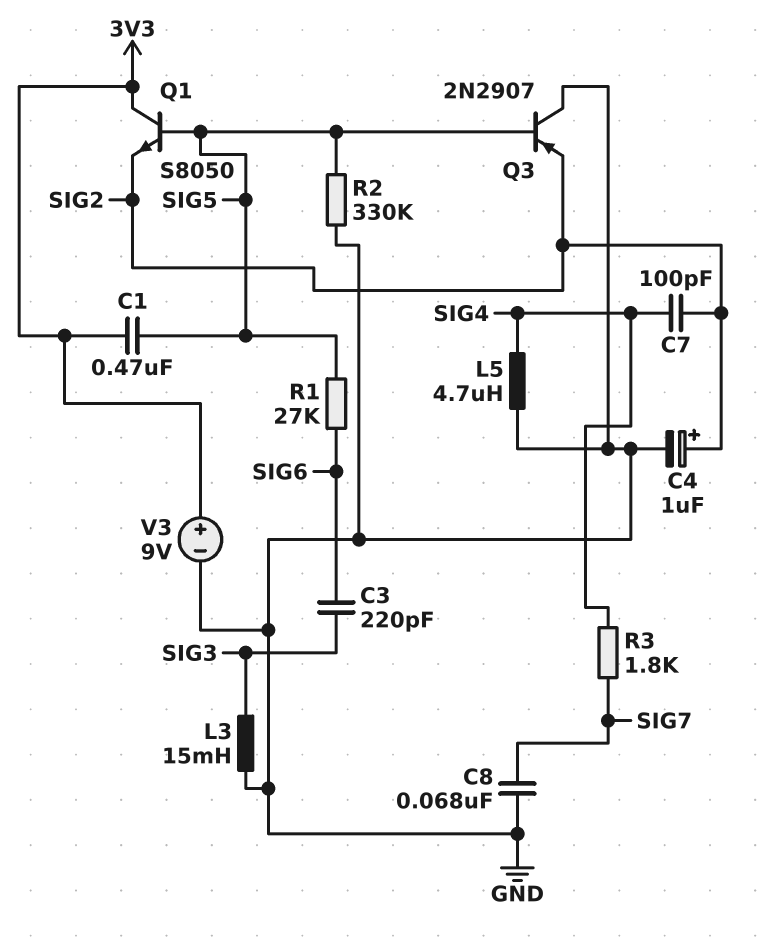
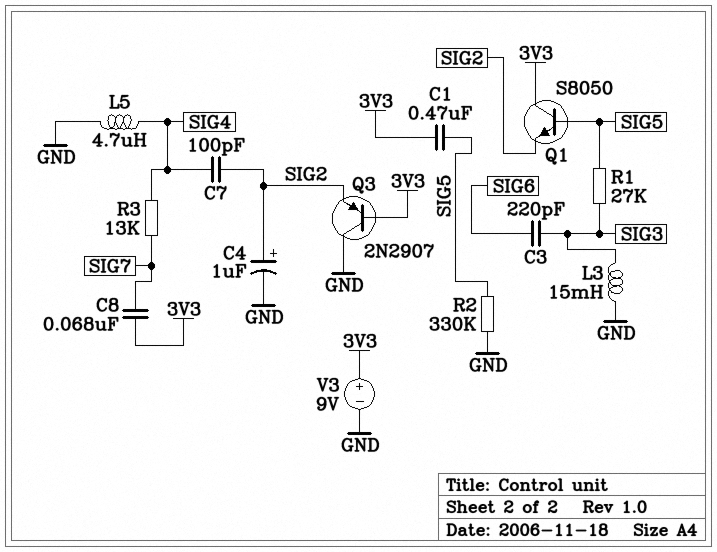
C8: 68nF (GND, SIG7) -> 68nF (3V3, SIG7)
Q3: PNP 2N2907 (B SIG5, C GND, E SIG2) -> PNP 2N2907 (B 3V3, C GND, E SIG2)
R1: 27k (SIG5, SIG6) -> 27k (SIG3, SIG5)
R3: 1.8k (SIG4, SIG7) -> 13k (SIG4, SIG7)

